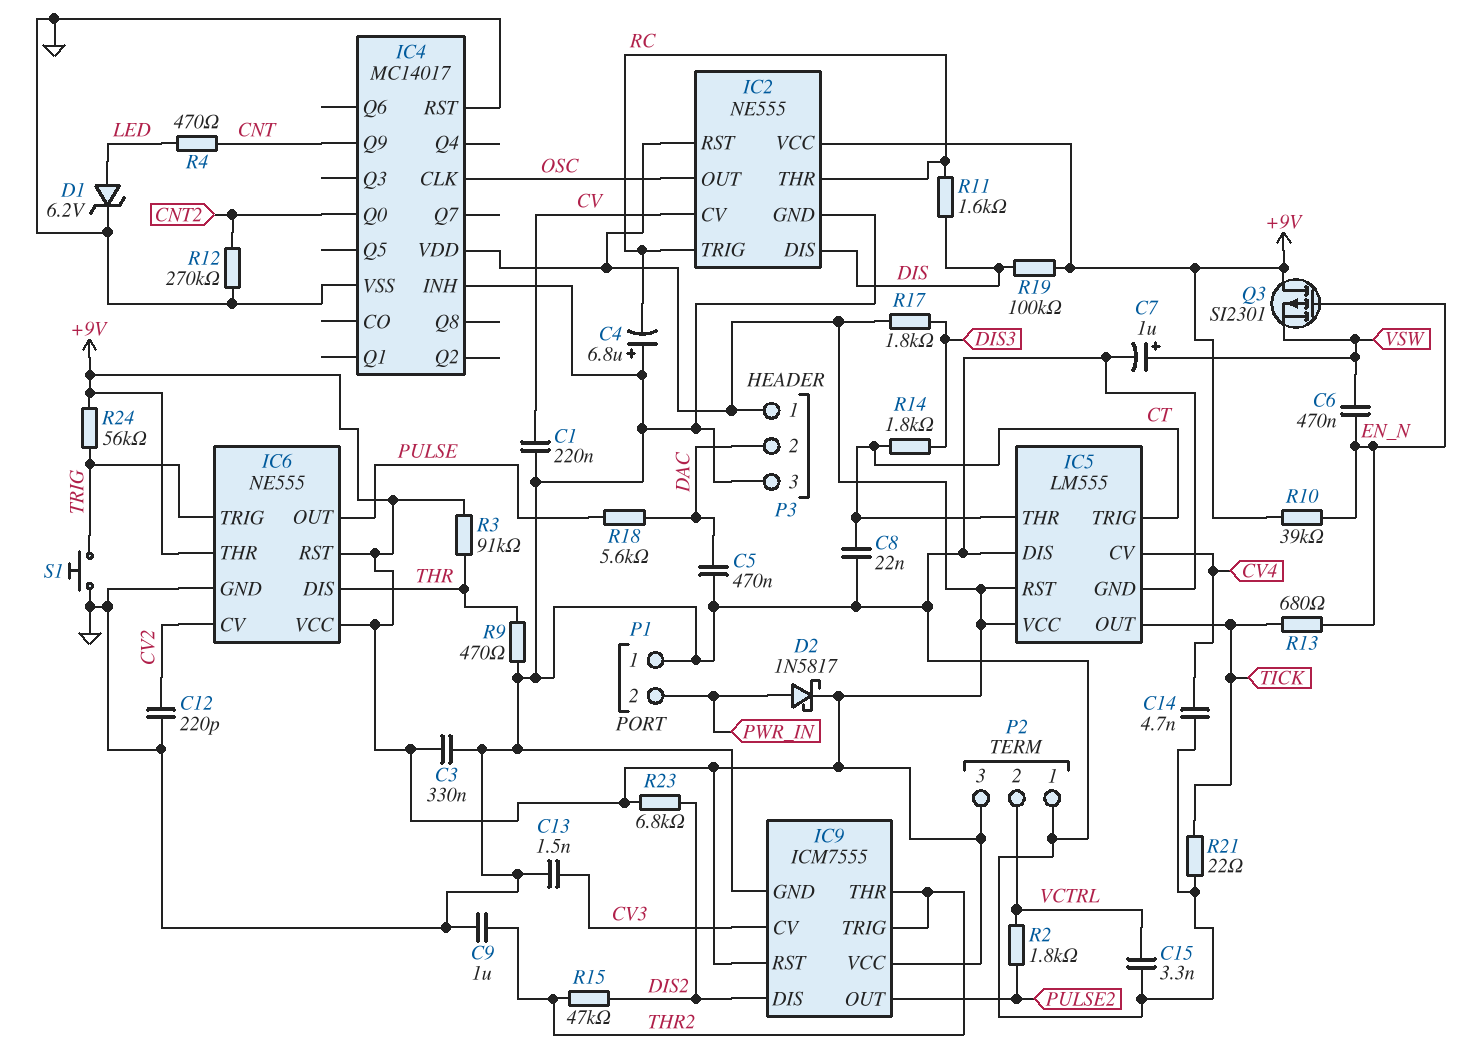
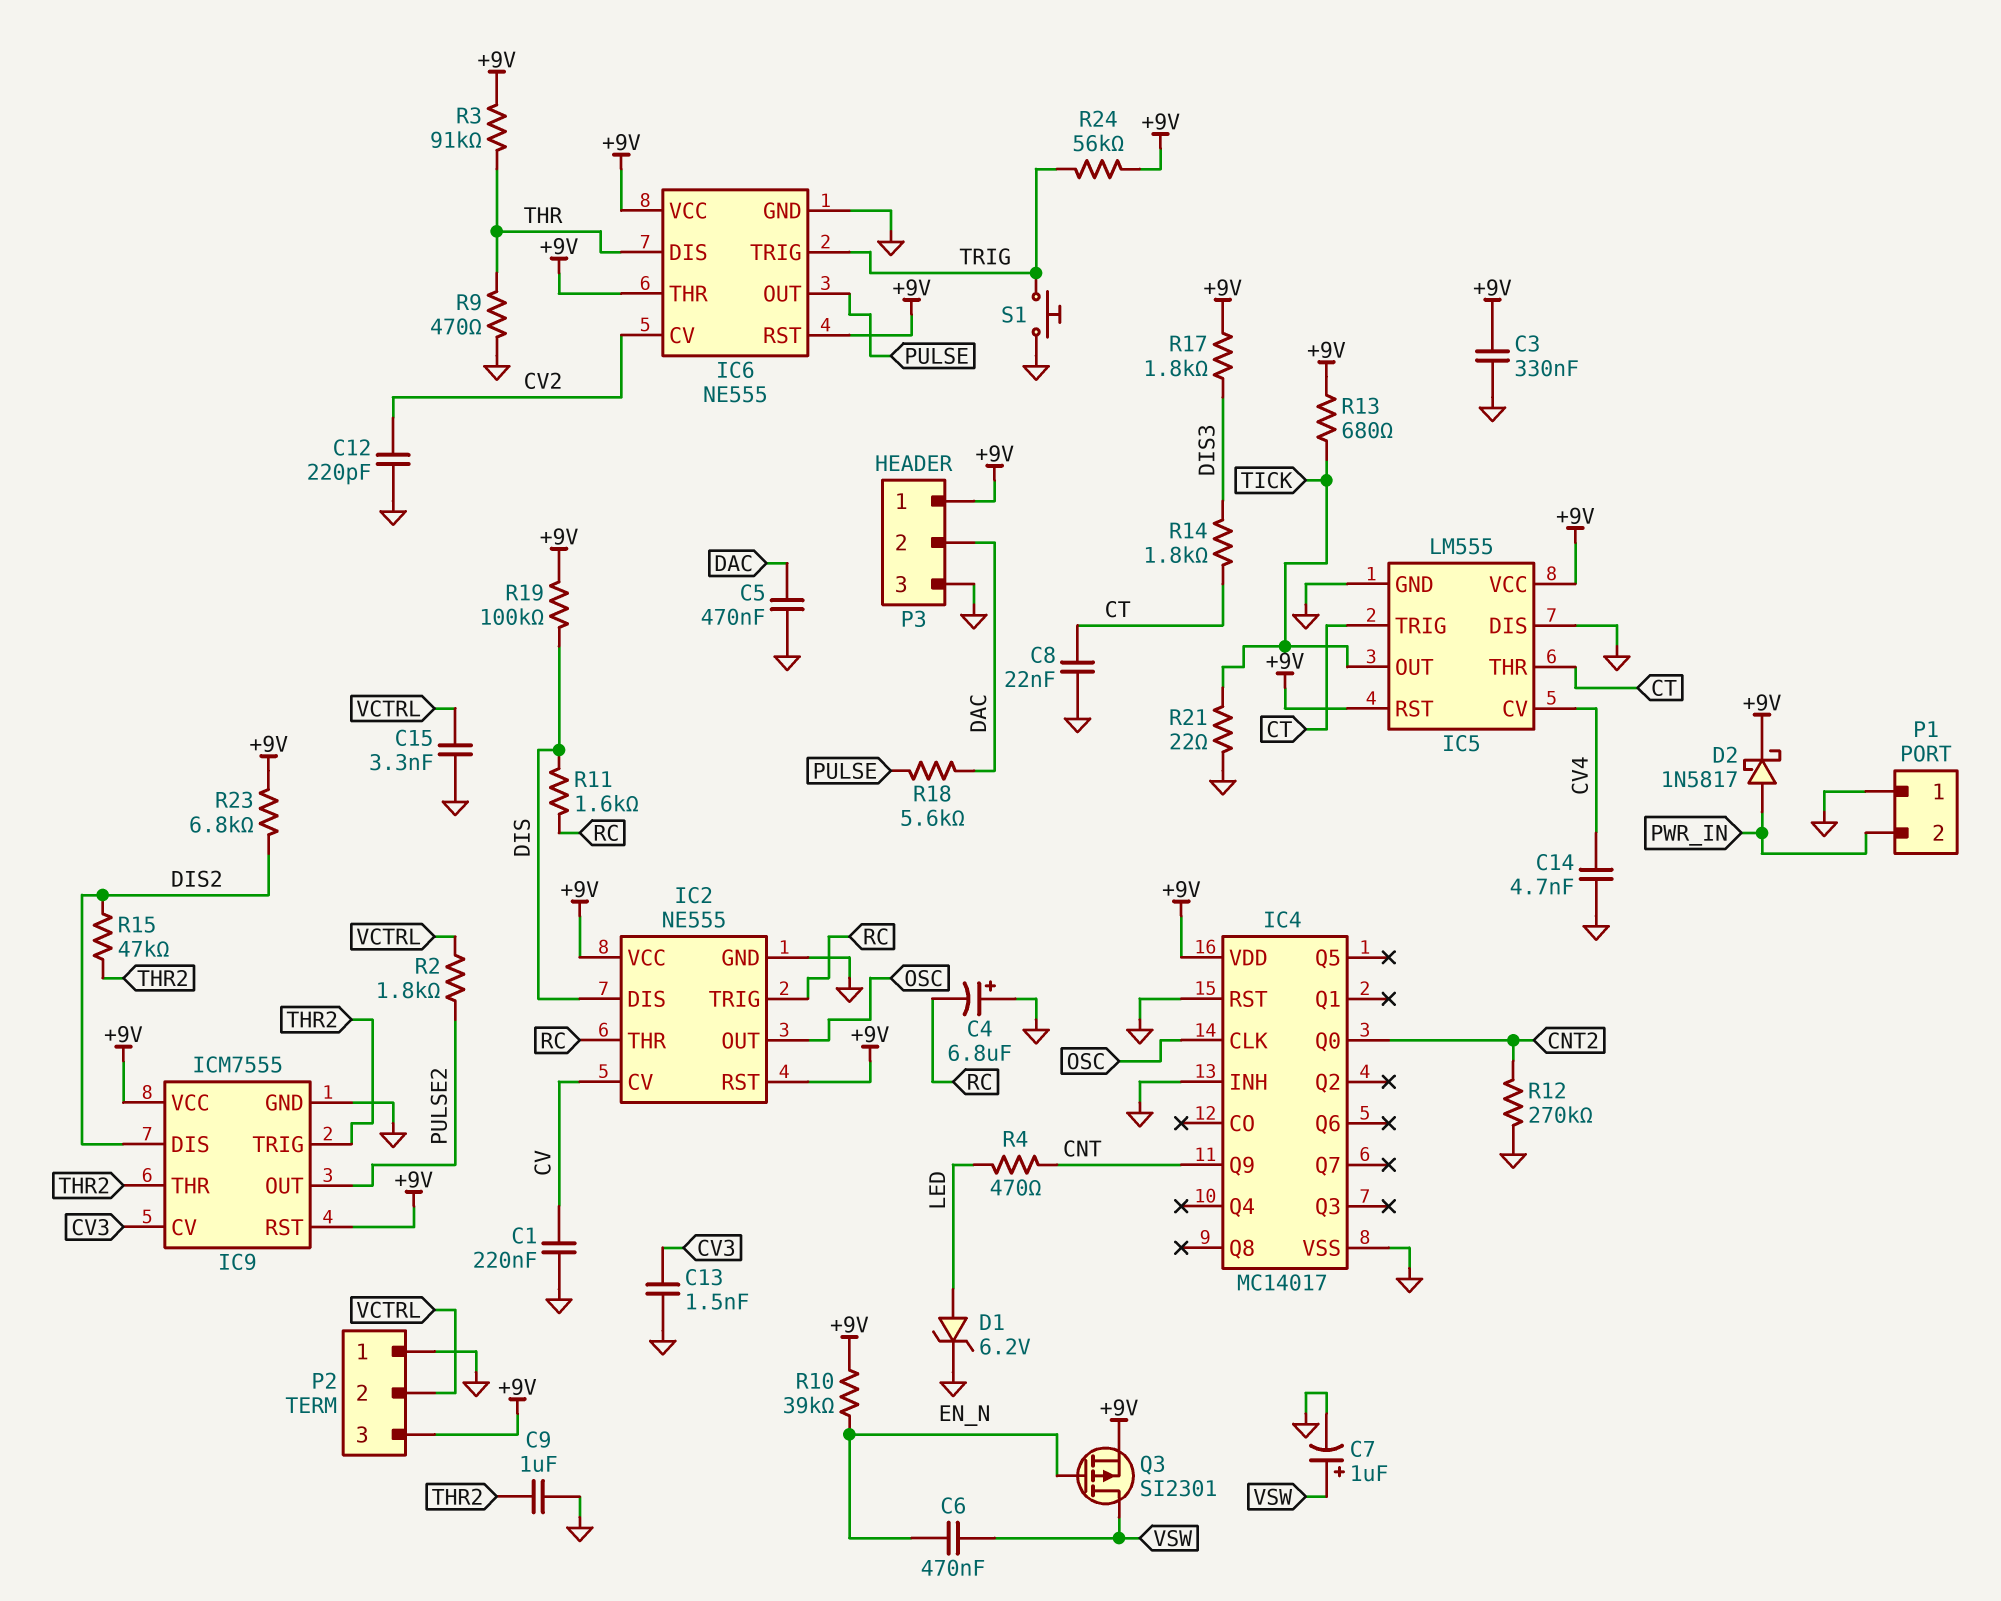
Q3: PMOS SI2301 (G EN_N, D +9V, S VSW) -> PMOS SI2301 (G EN_N, D VSW, S +9V)
R13: 680 (EN_N, TICK) -> 680 (+9V, TICK)

